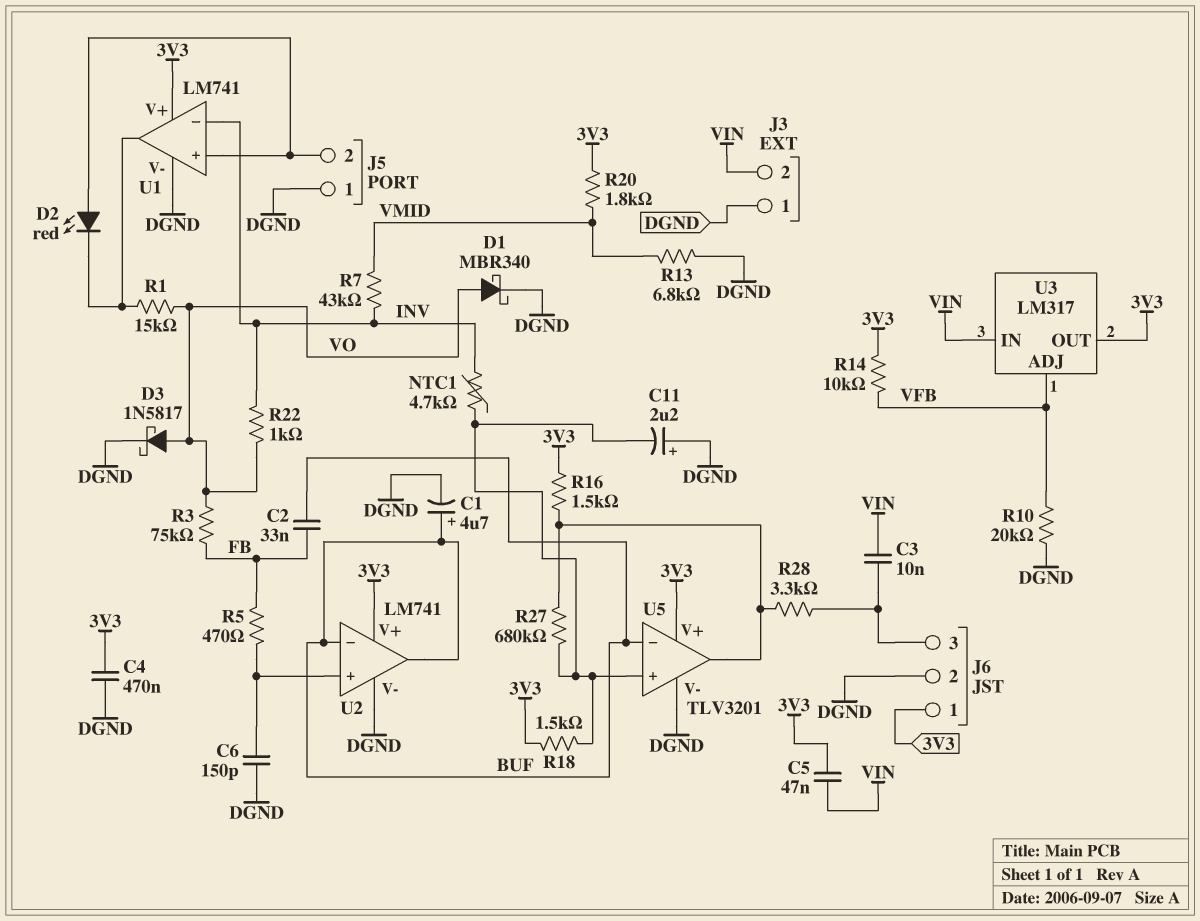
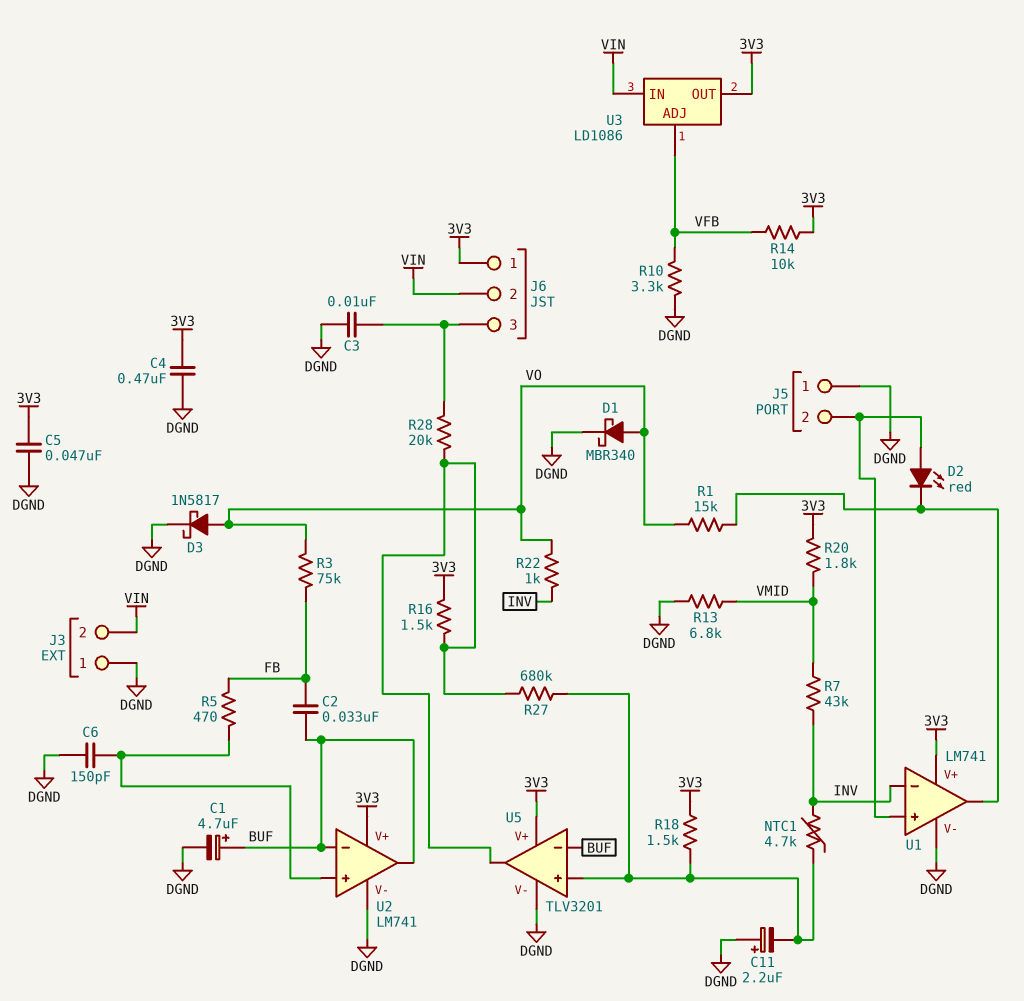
C3: 10nF (J6/3, VIN) -> 10nF (DGND, J6/3)
C5: 47nF (3V3, VIN) -> 47nF (3V3, DGND)
J6 pin 2: DGND -> VIN
R10: 20k (DGND, VFB) -> 3.3k (DGND, VFB)
R28: 3.3k (J6/3, U5/out) -> 20k (J6/3, U5/out)
U3: LM317 -> LD1086

